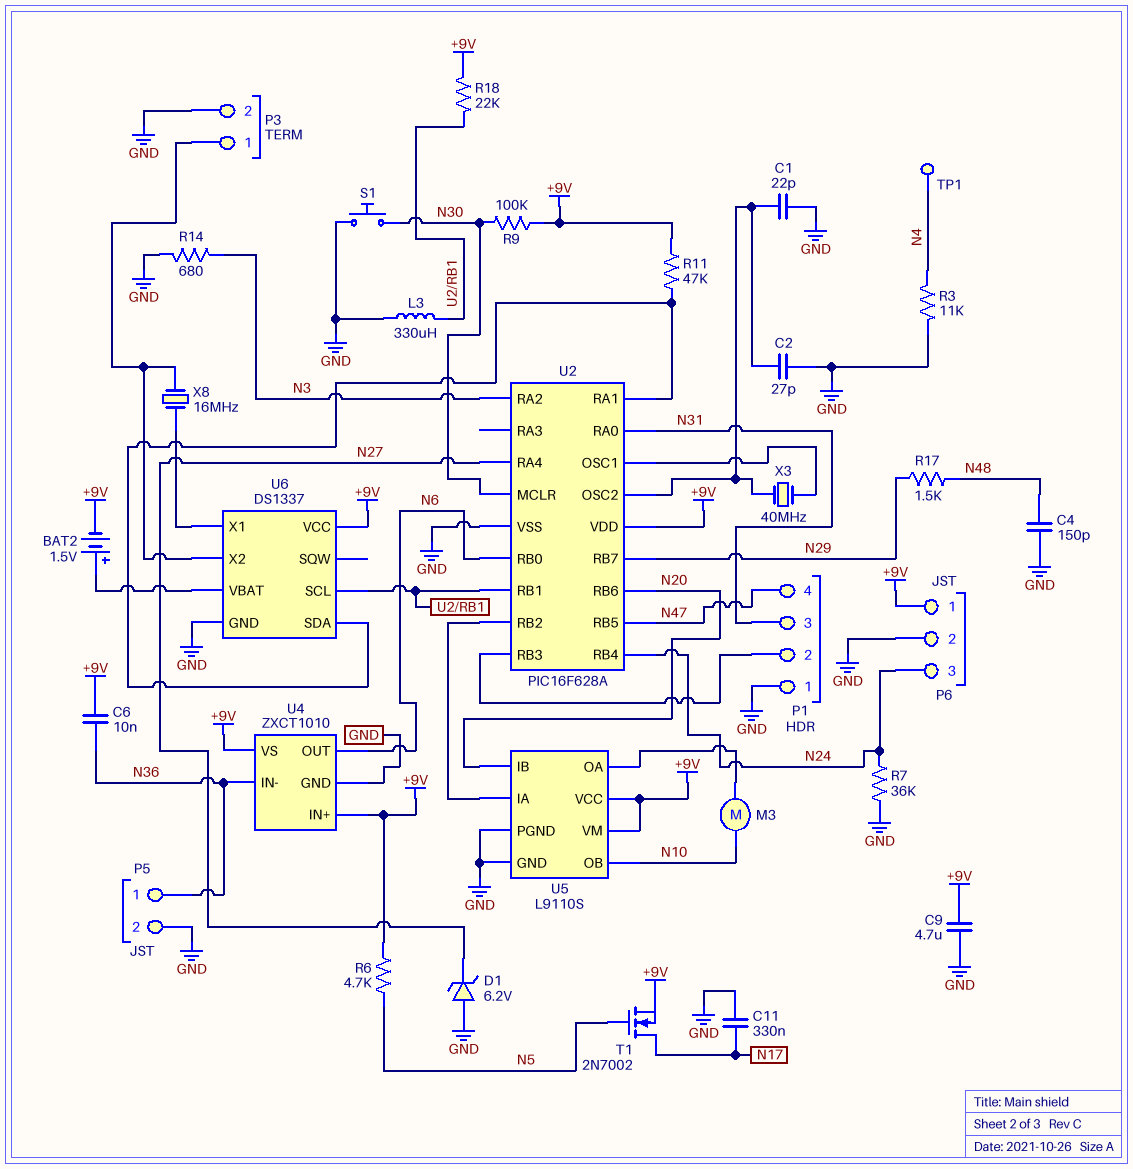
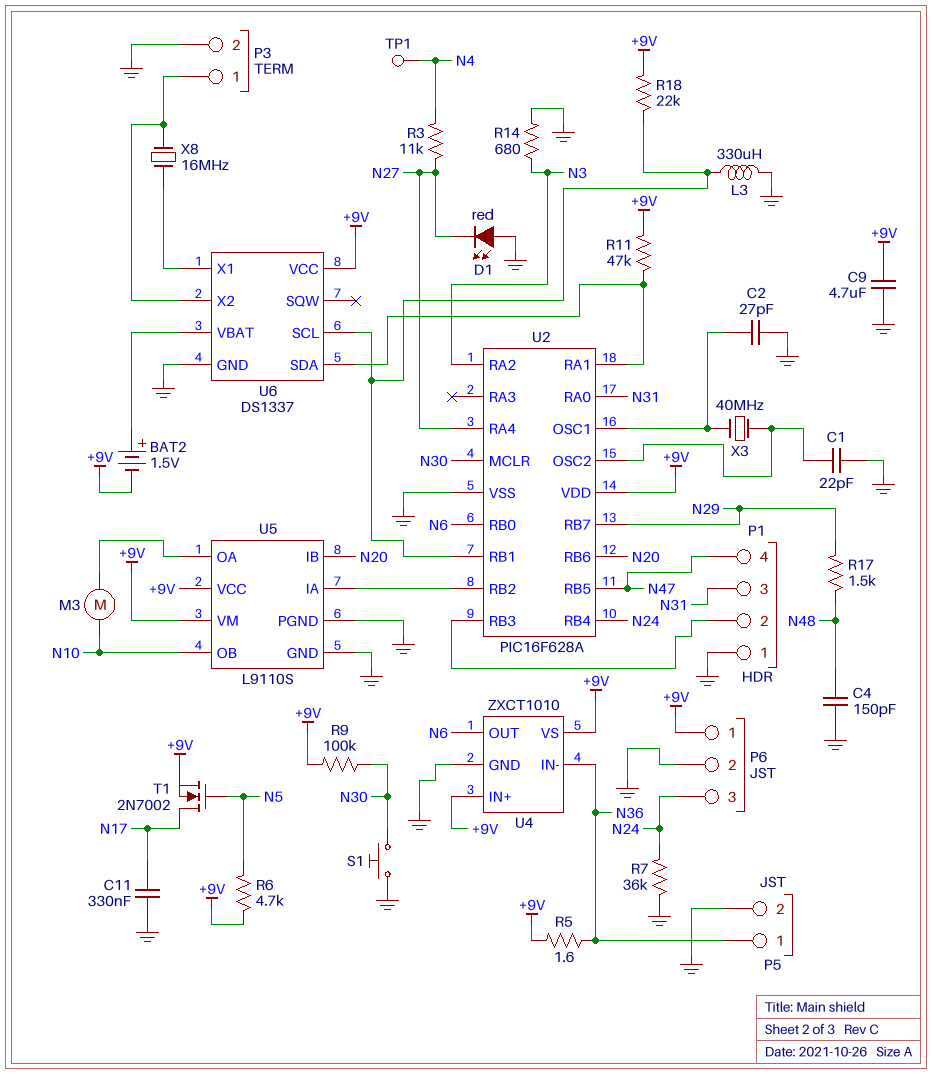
C2: 27pF (GND, U2/OSC2) -> 27pF (GND, U2/OSC1)
C6: 10nF (+9V, N36) -> none
D1: zener 6.2V (A GND, K N27) -> LED red (A GND, K N27)
R3: 11k (GND, N4) -> 11k (N4, N27)
R5: none -> 1.6 (+9V, N36)

